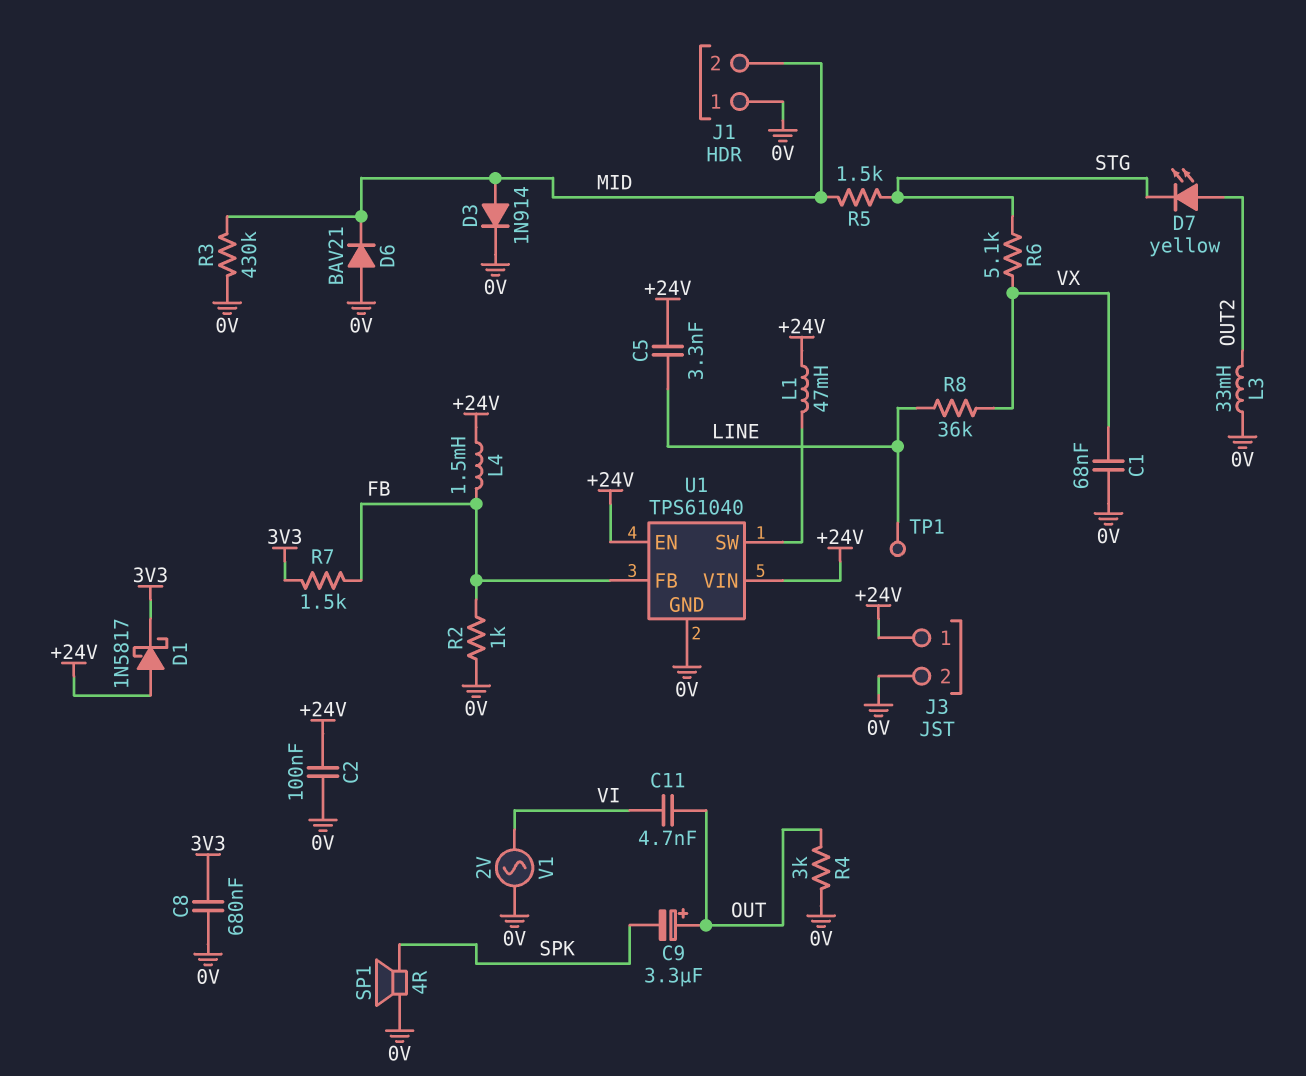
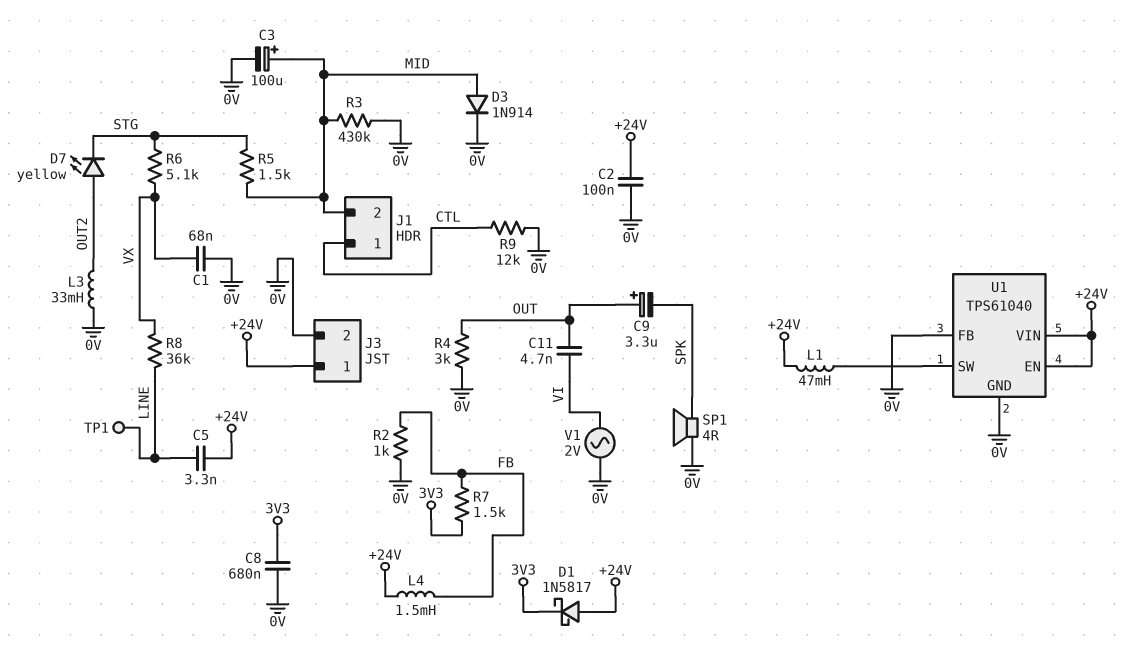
C3: none -> 100uF (plus MID, minus 0V)
D6: diode BAV21 (A 0V, K MID) -> none
J1 pin 1: 0V -> CTL
R9: none -> 12k (0V, CTL)
U1 pin FB: FB -> 0V

